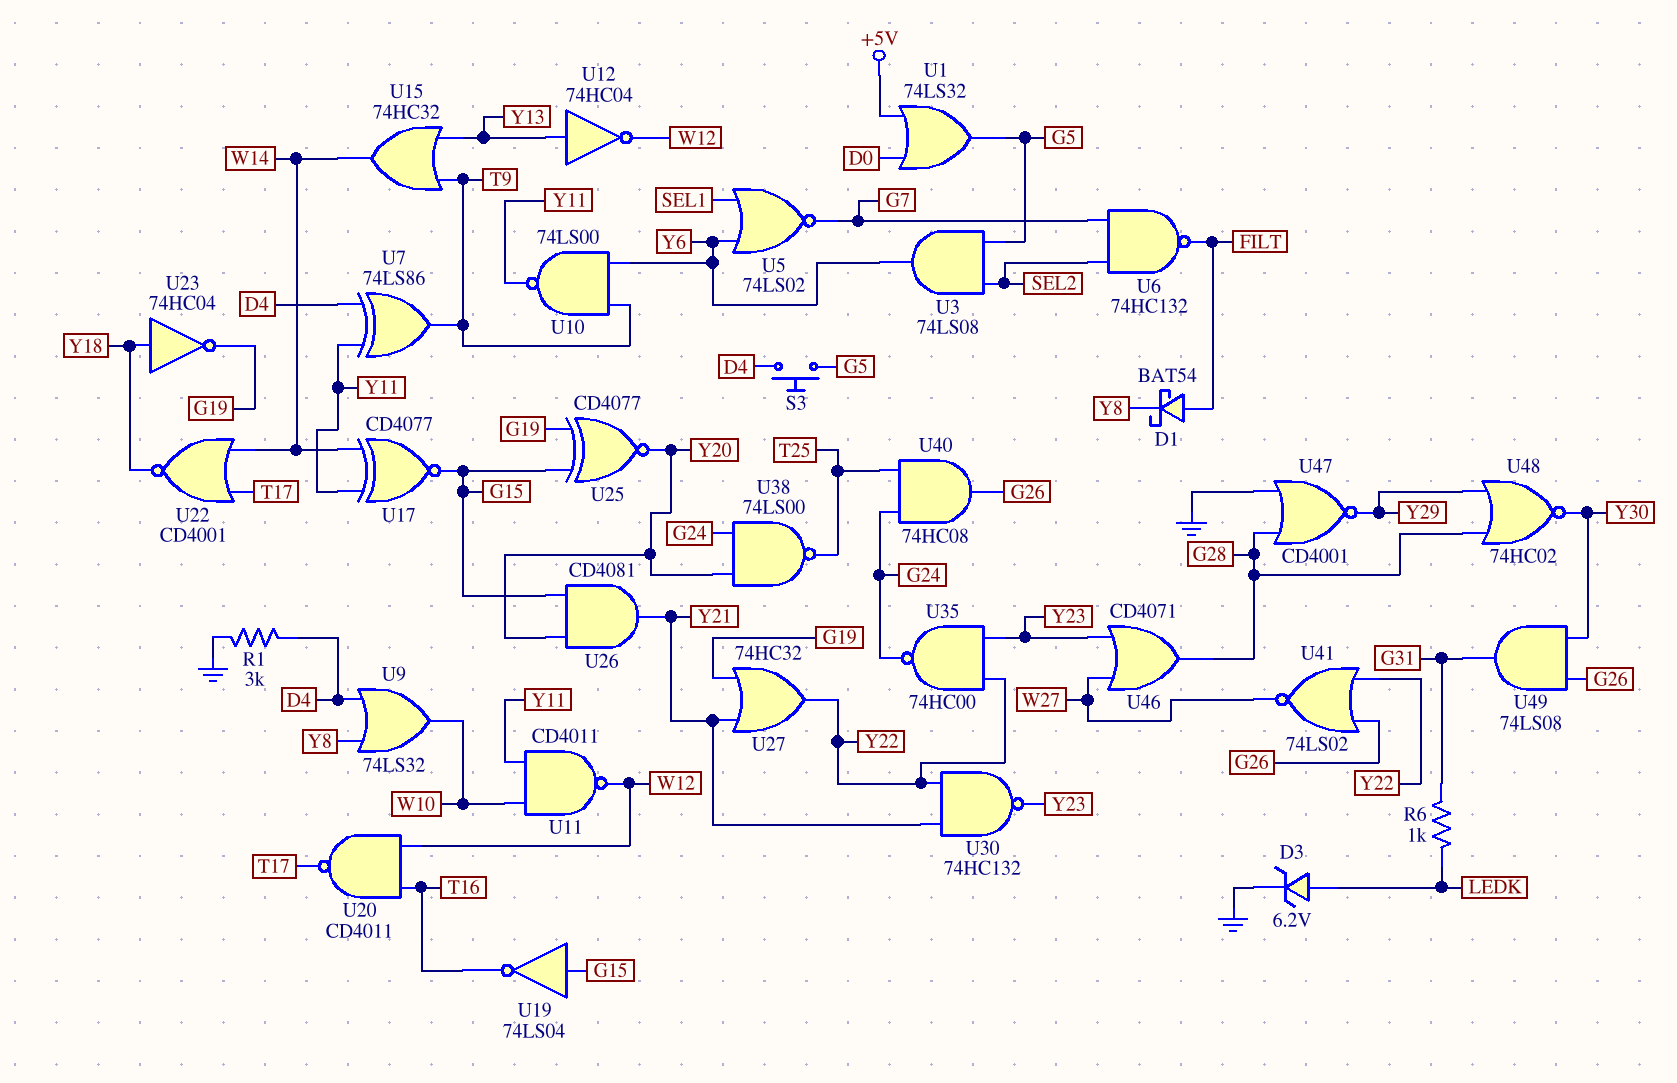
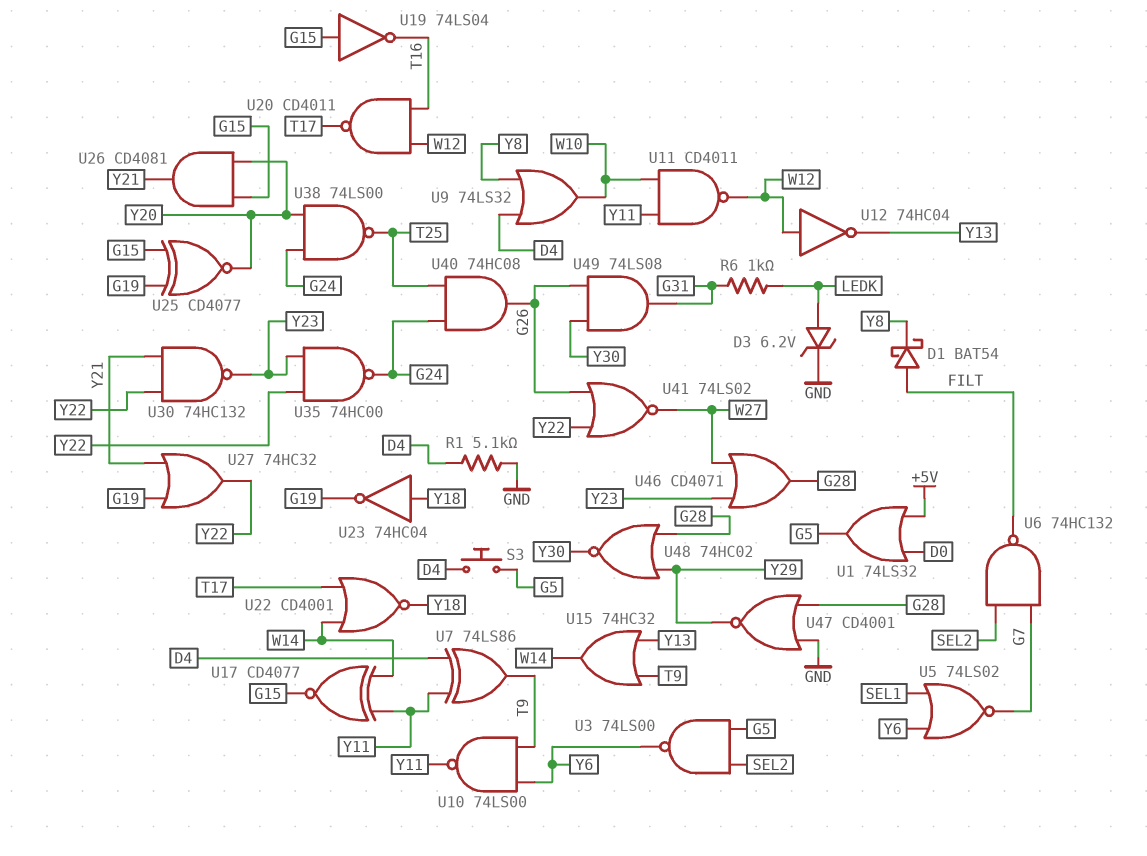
R1: 3k (D4, GND) -> 5.1k (D4, GND)
U3: AND 74LS08 (in G5, in SEL2, out Y6) -> NAND 74LS00 (in G5, in SEL2, out Y6)
U12: NOT 74HC04 (in Y13, out W12) -> NOT 74HC04 (in W12, out Y13)

